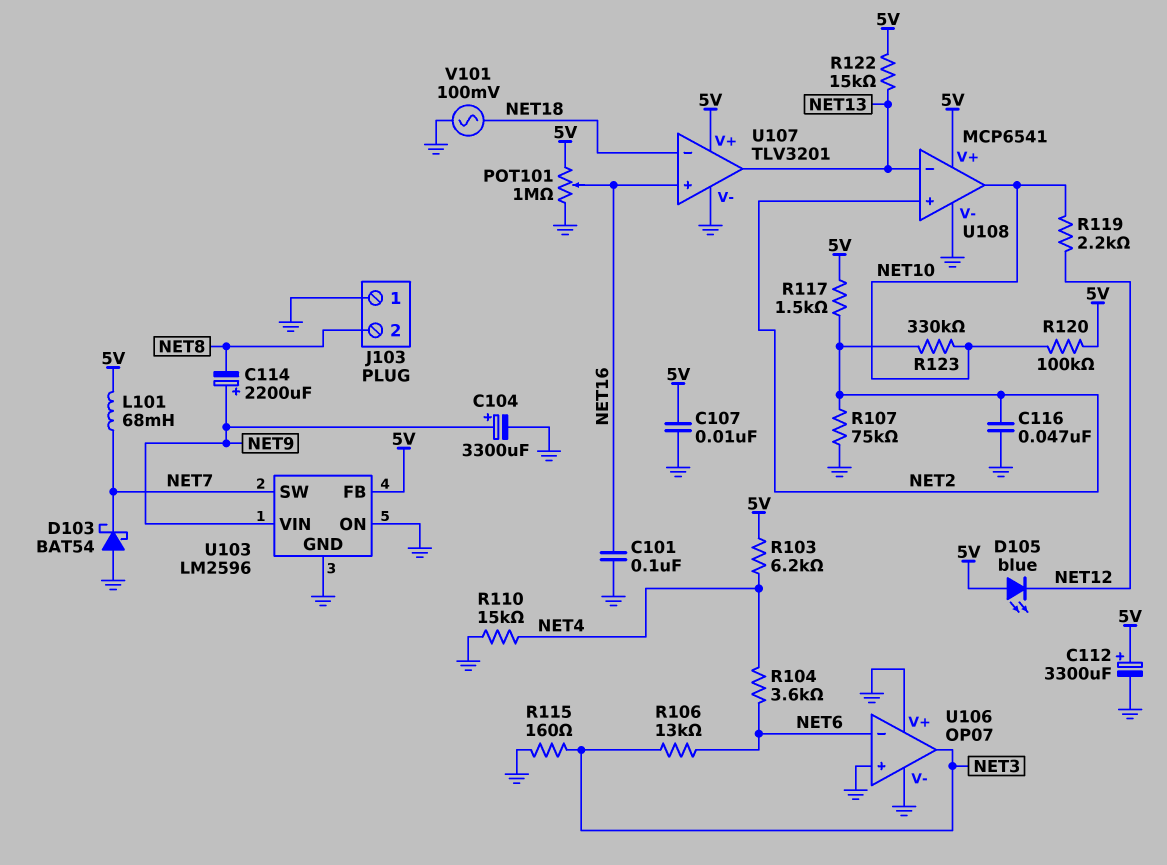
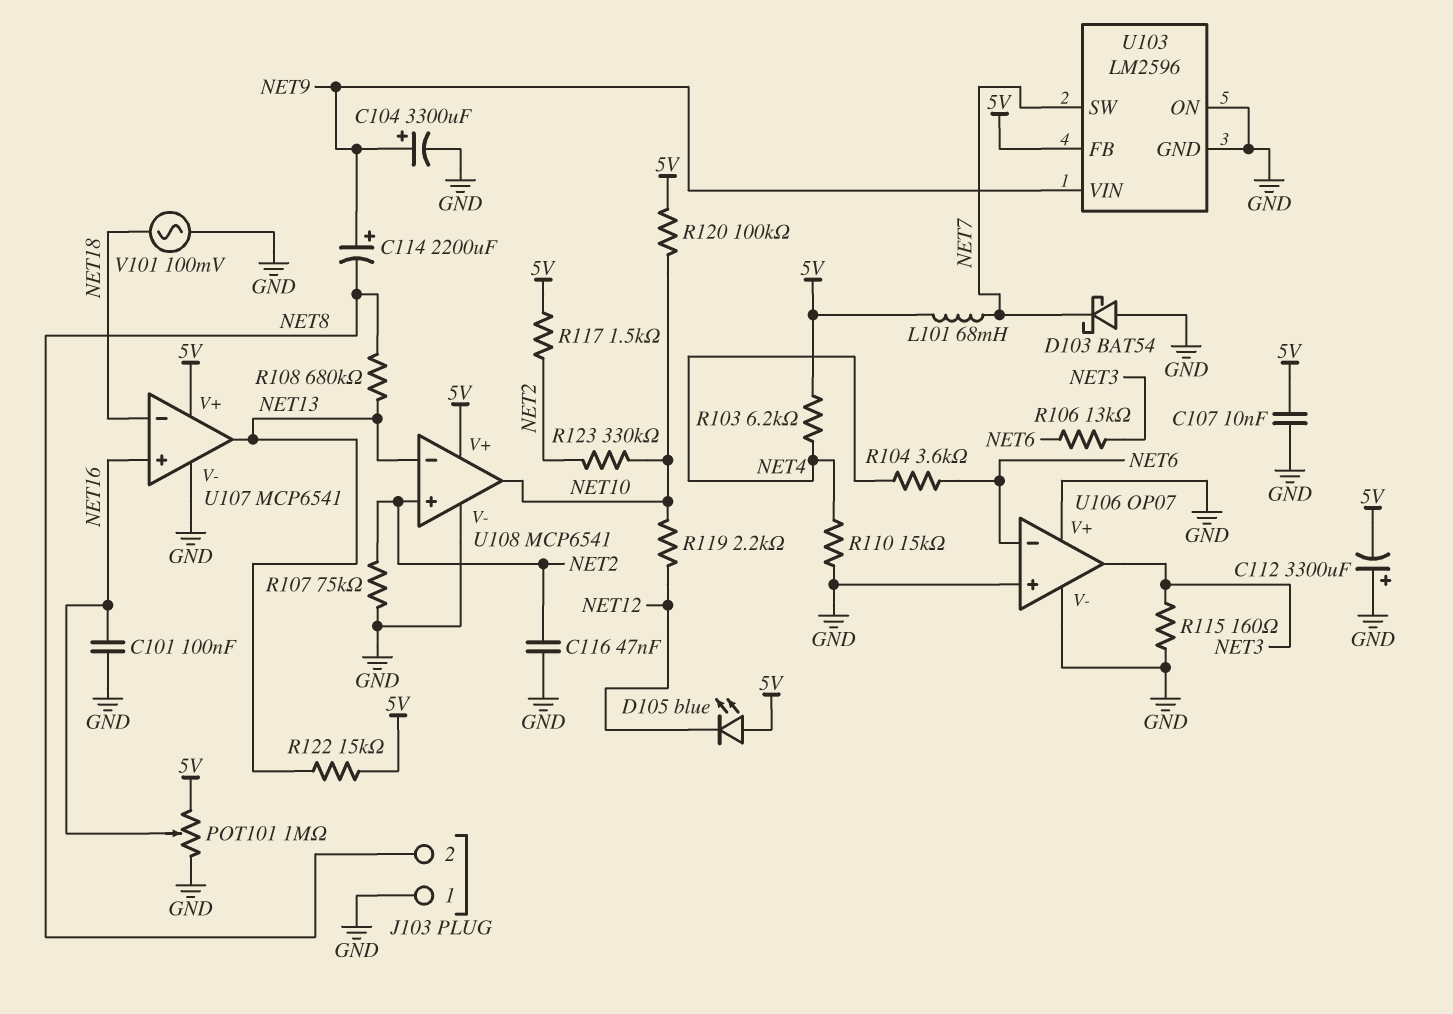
C112: 3300uF (plus 5V, minus GND) -> 3300uF (plus GND, minus 5V)
R108: none -> 680k (NET8, NET13)
U107: TLV3201 -> MCP6541

